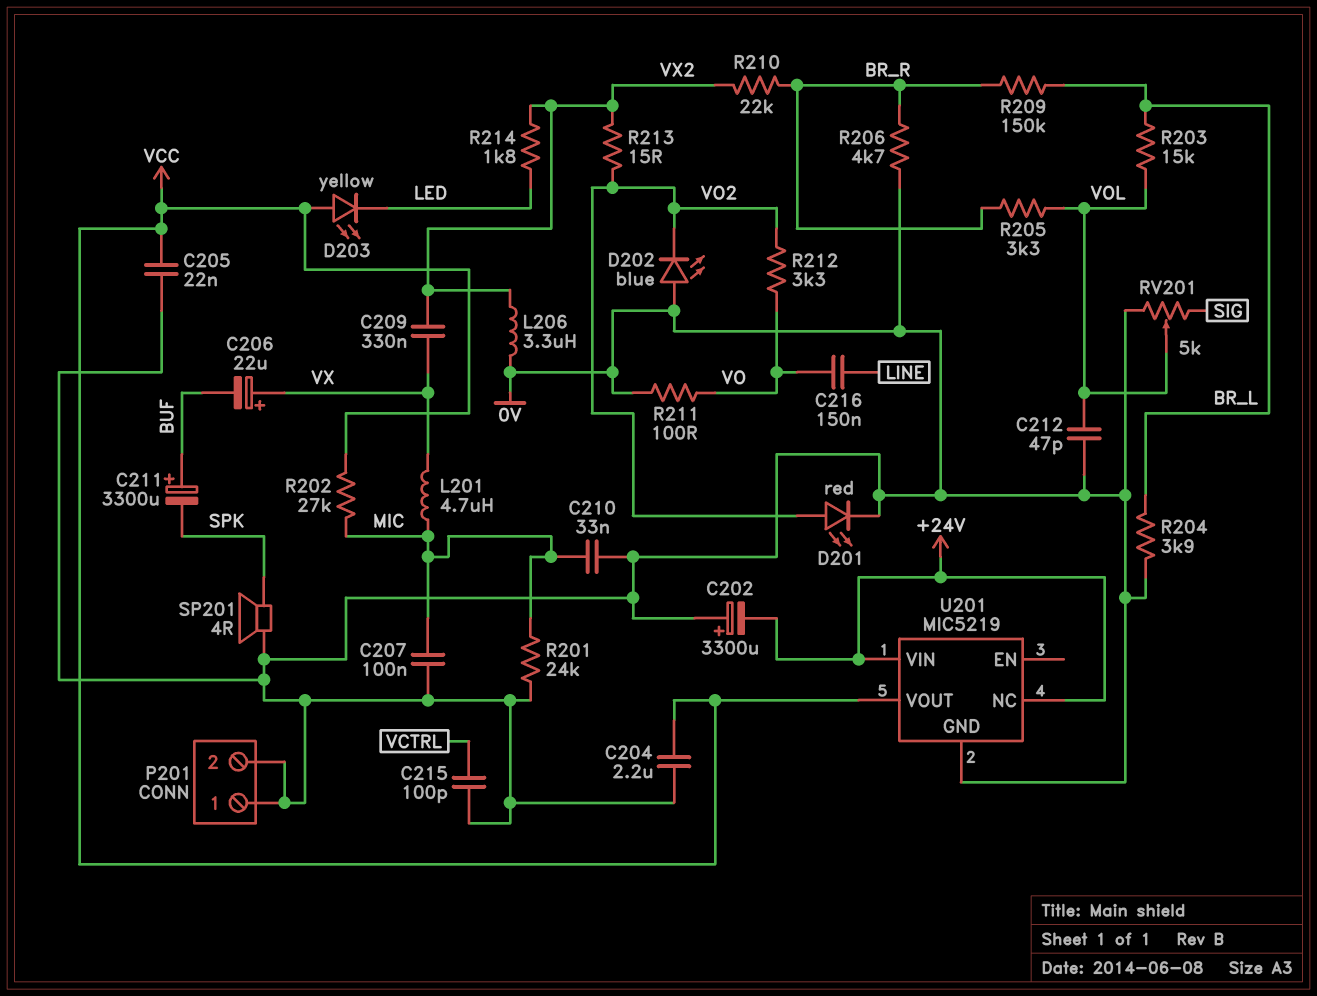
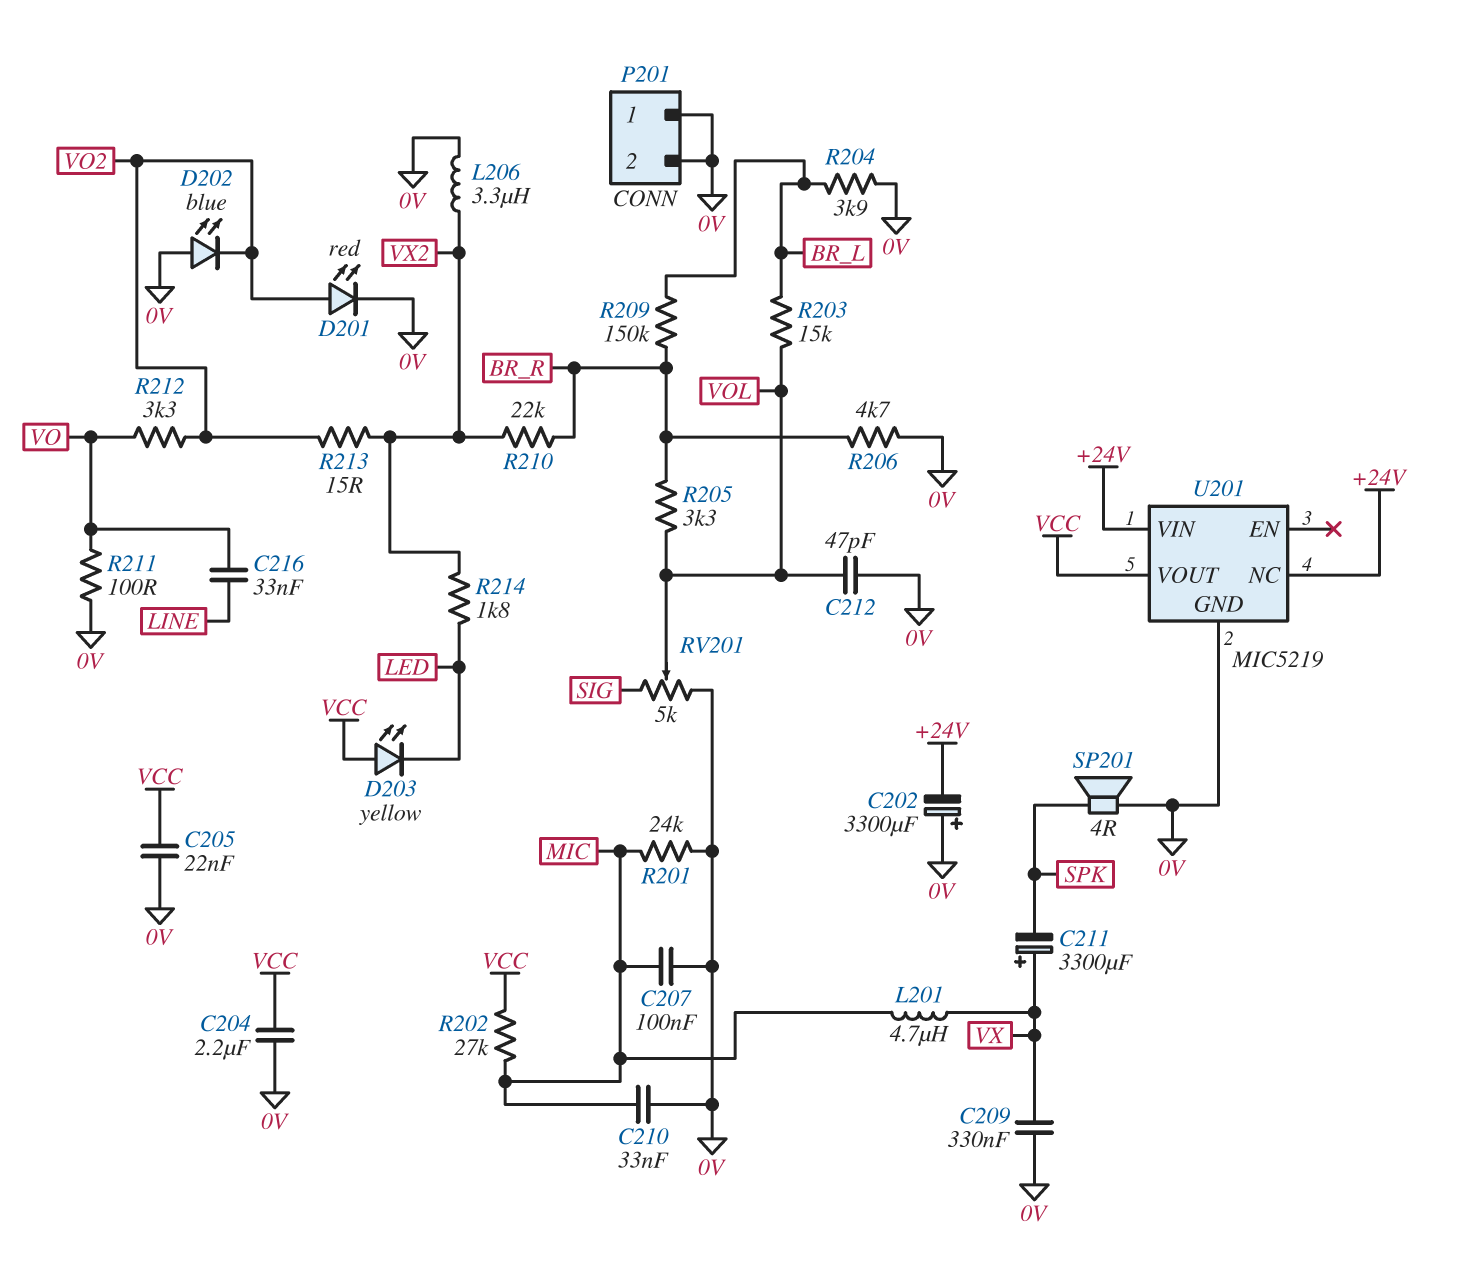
C206: 22uF (plus VX, minus BUF) -> none
C209: 330nF (VX, VX2) -> 330nF (0V, VX)
C211: 3300uF (plus BUF, minus SPK) -> 3300uF (plus VX, minus SPK)
C215: 100pF (0V, VCTRL) -> none
C216: 150nF (LINE, VO) -> 33nF (LINE, VO)

